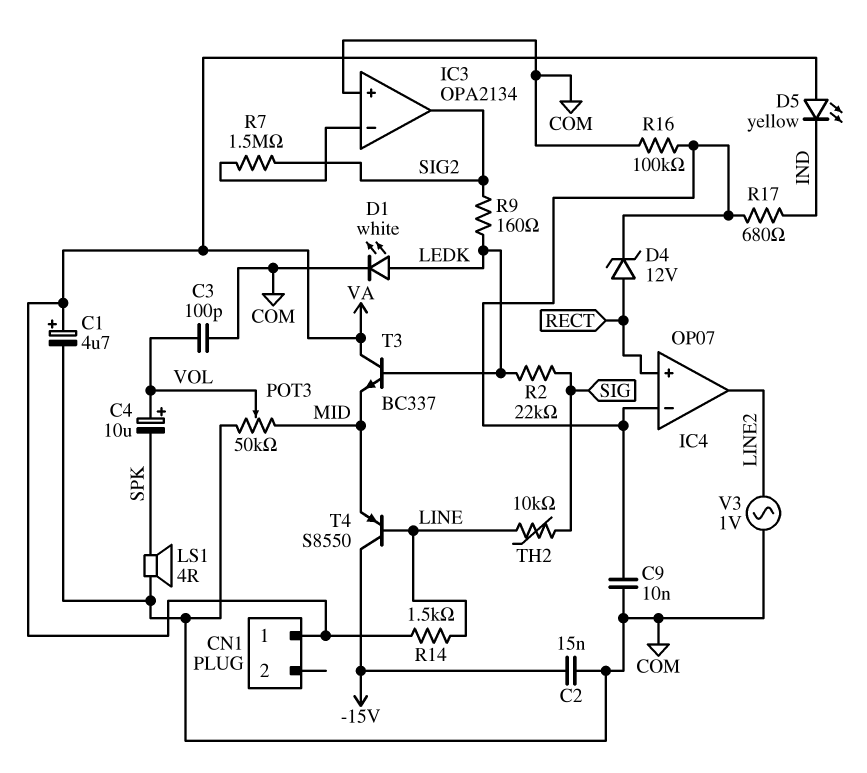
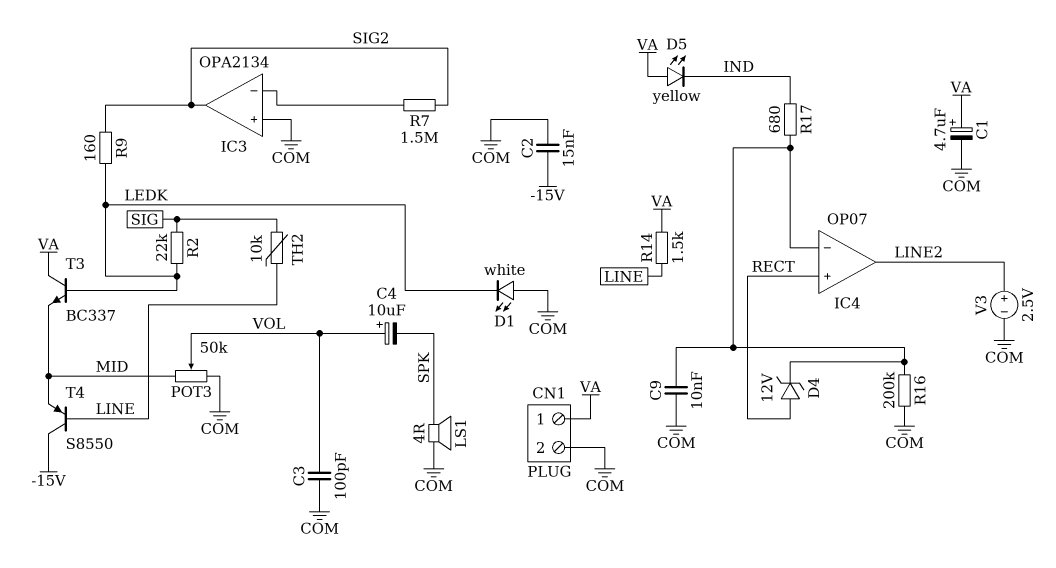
CN1 pin 2: none -> COM
D1: LED white (A LEDK, K COM) -> LED white (A COM, K LEDK)
R16: 100k (COM, IC4/in-) -> 200k (COM, IC4/in-)
V3: AC 1V (COM, LINE2) -> 2.5V (plus LINE2, minus COM)

